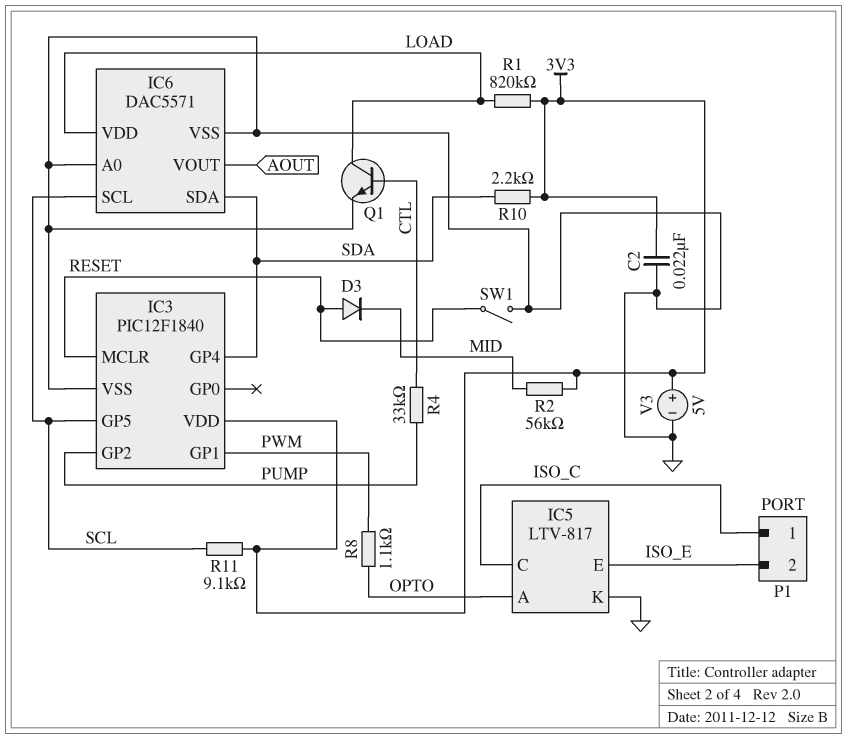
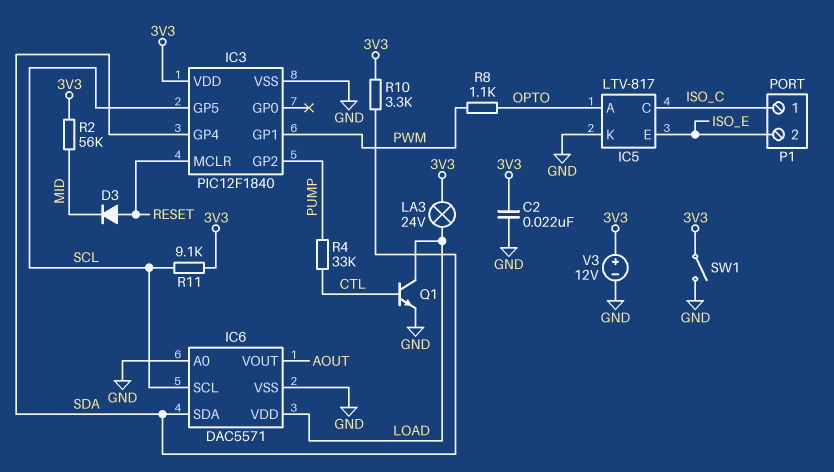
LA3: none -> lamp 24V (3V3, LOAD)
R1: 820k (3V3, LOAD) -> none
R10: 2.2k (3V3, SDA) -> 3.3k (3V3, SDA)
SW1: switch (GND, RESET) -> switch (3V3, GND)
V3: 5V (plus 3V3, minus GND) -> 12V (plus 3V3, minus GND)

